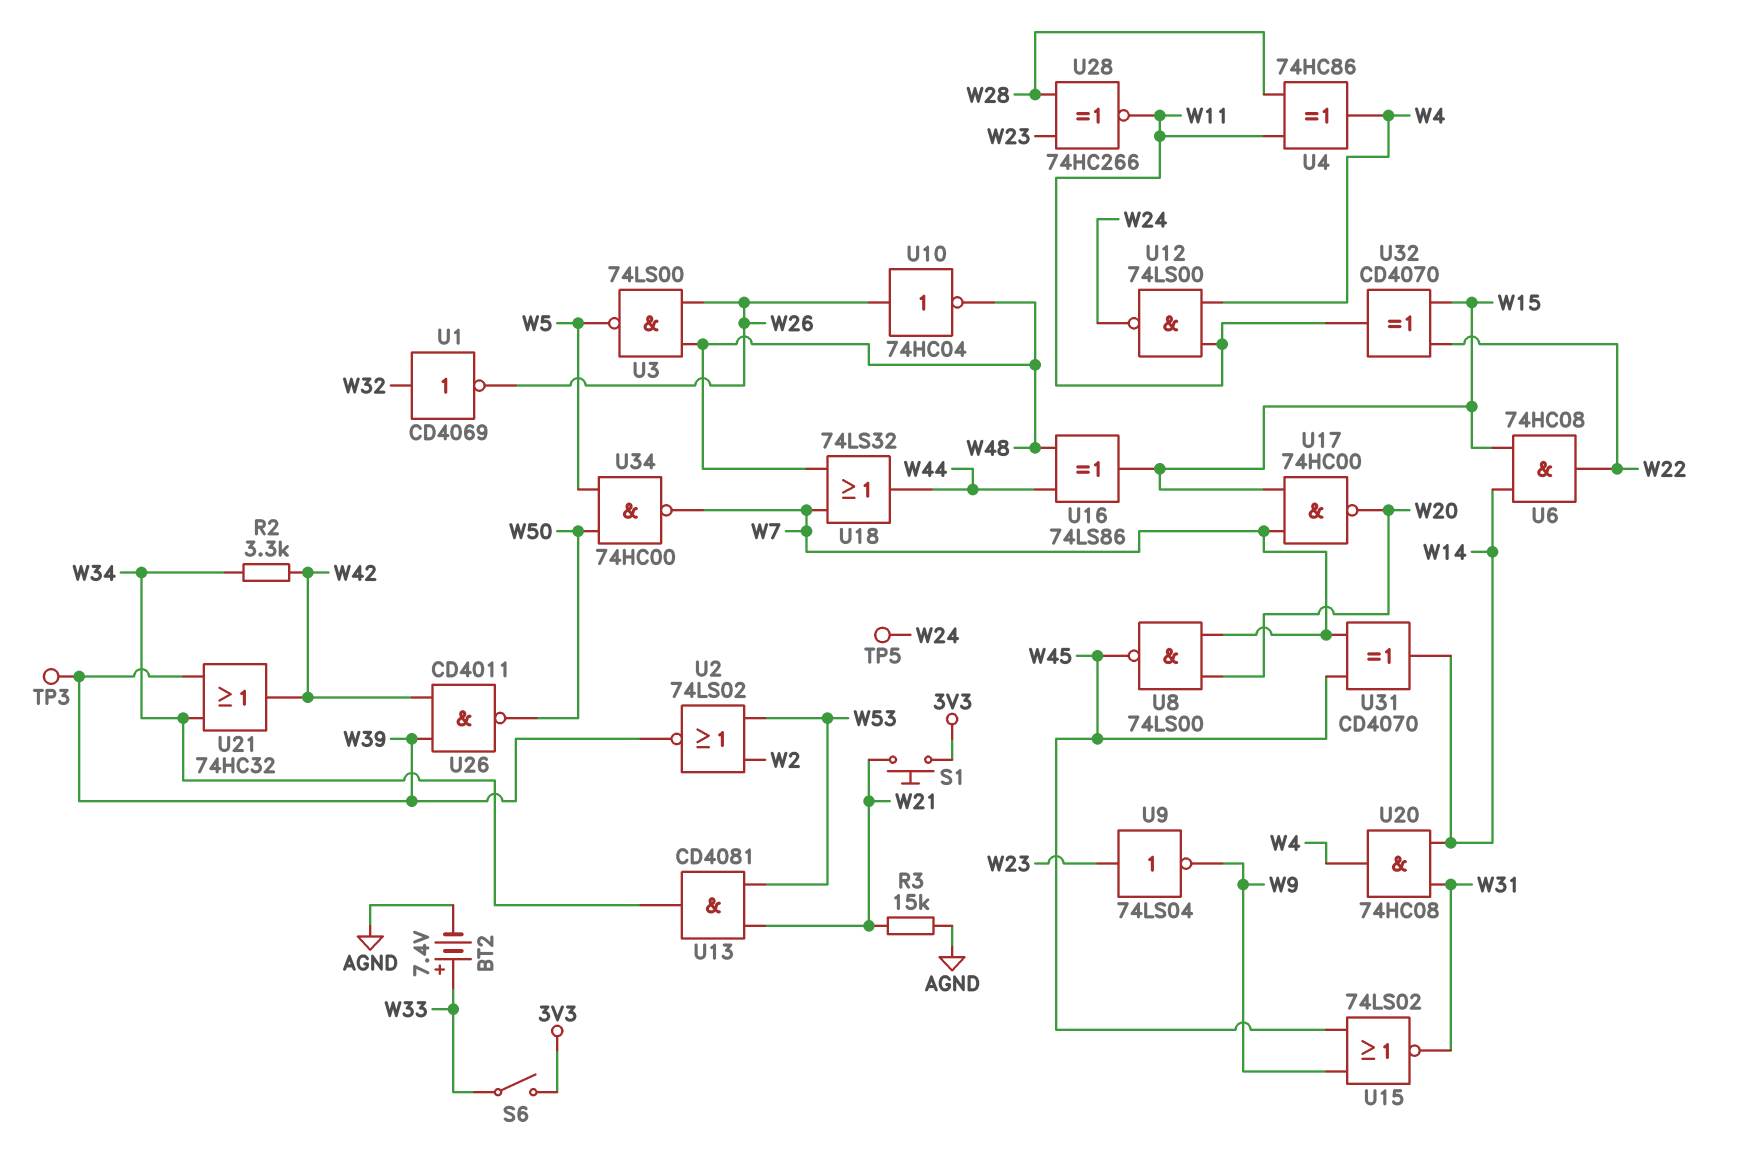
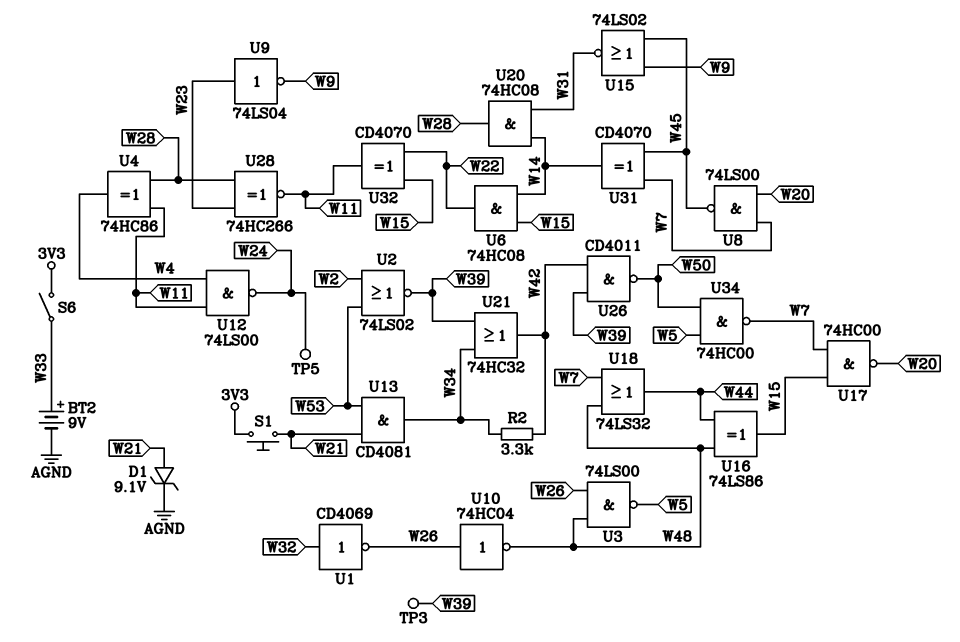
BT2: 7.4V (plus W33, minus AGND) -> 9V (plus W33, minus AGND)
D1: none -> zener 9.1V (A W21, K AGND)
R3: 15k (AGND, W21) -> none
U20: AND 74HC08 (in W14, in W31, out W4) -> AND 74HC08 (in W14, in W31, out W28)

